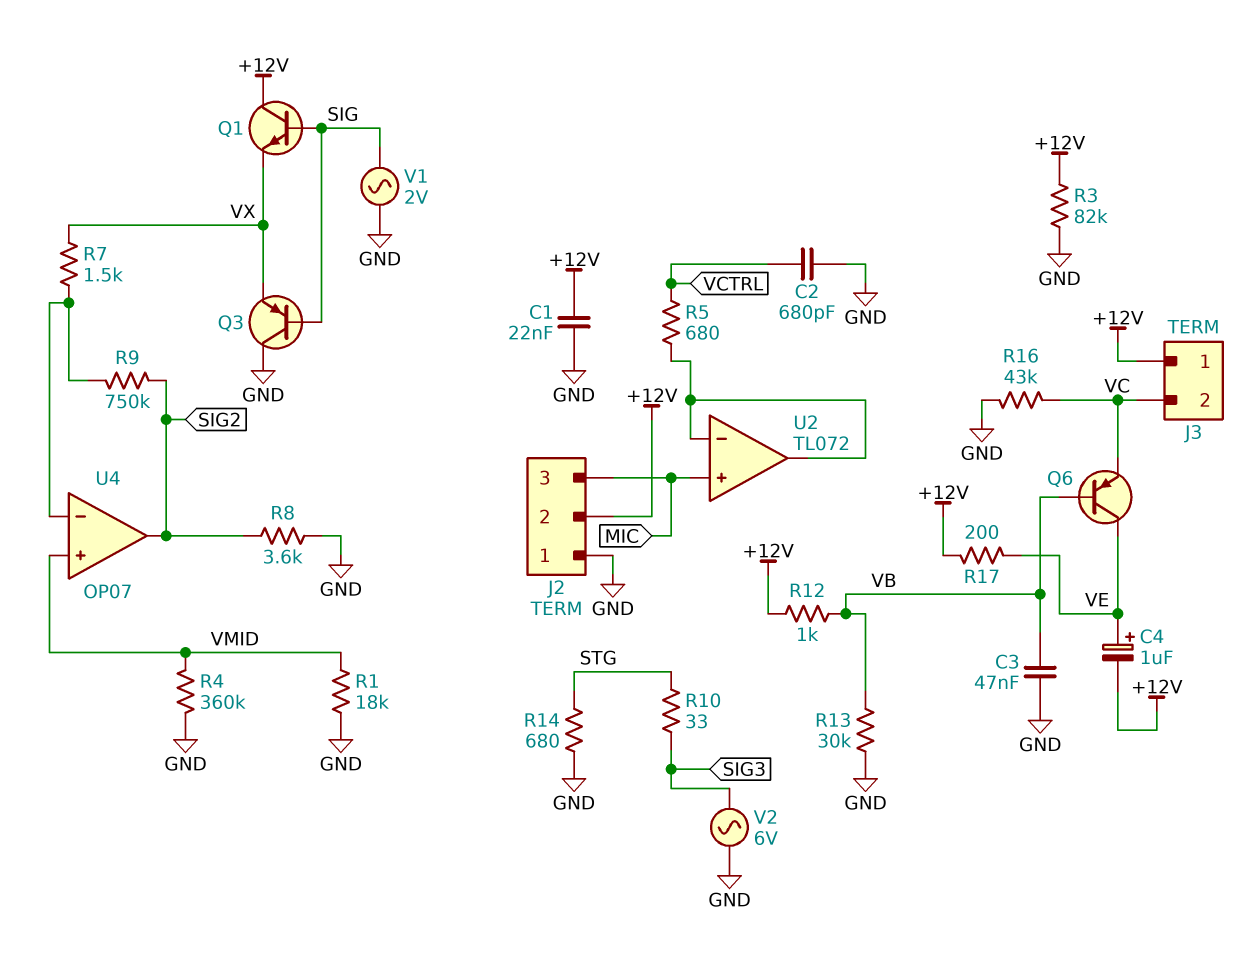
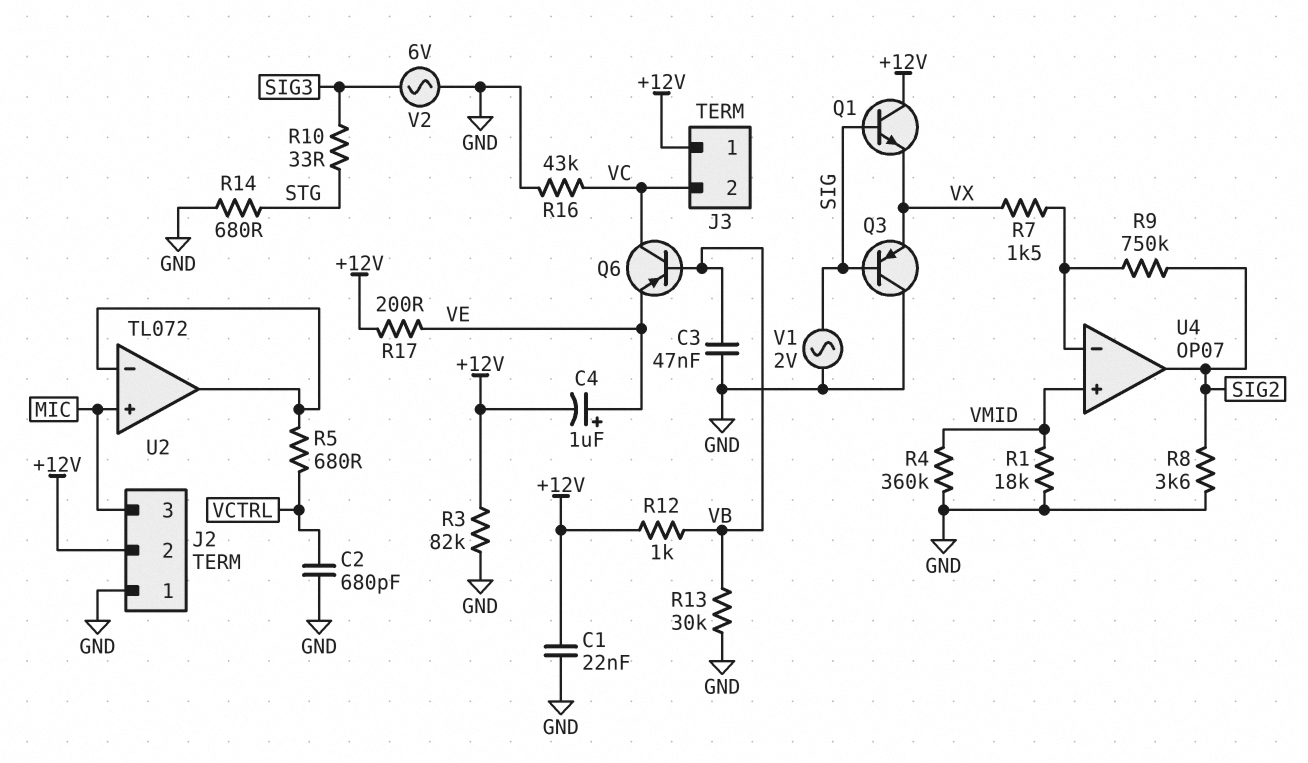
Q6: PNP (B VB, C VE, E VC) -> PNP (B VB, C VC, E VE)

